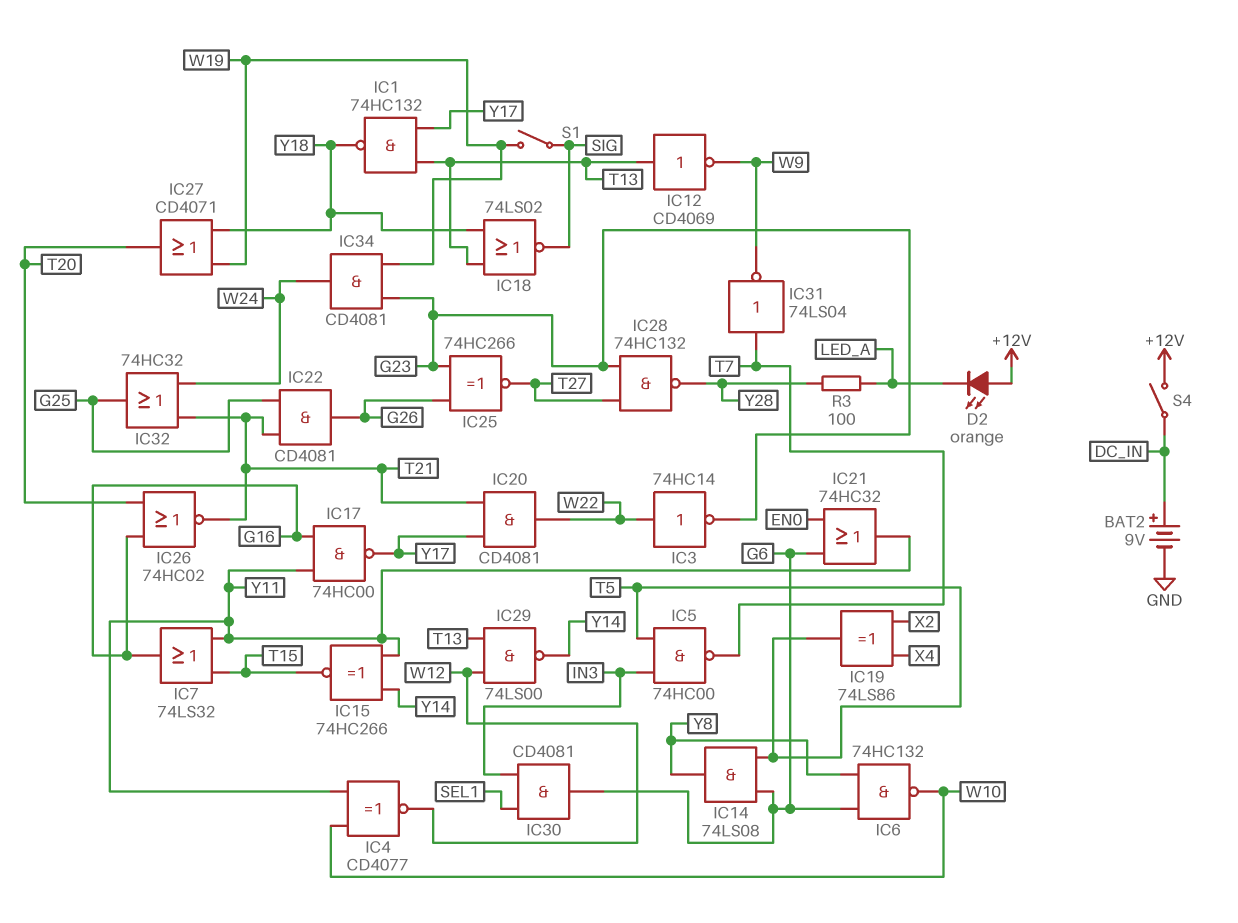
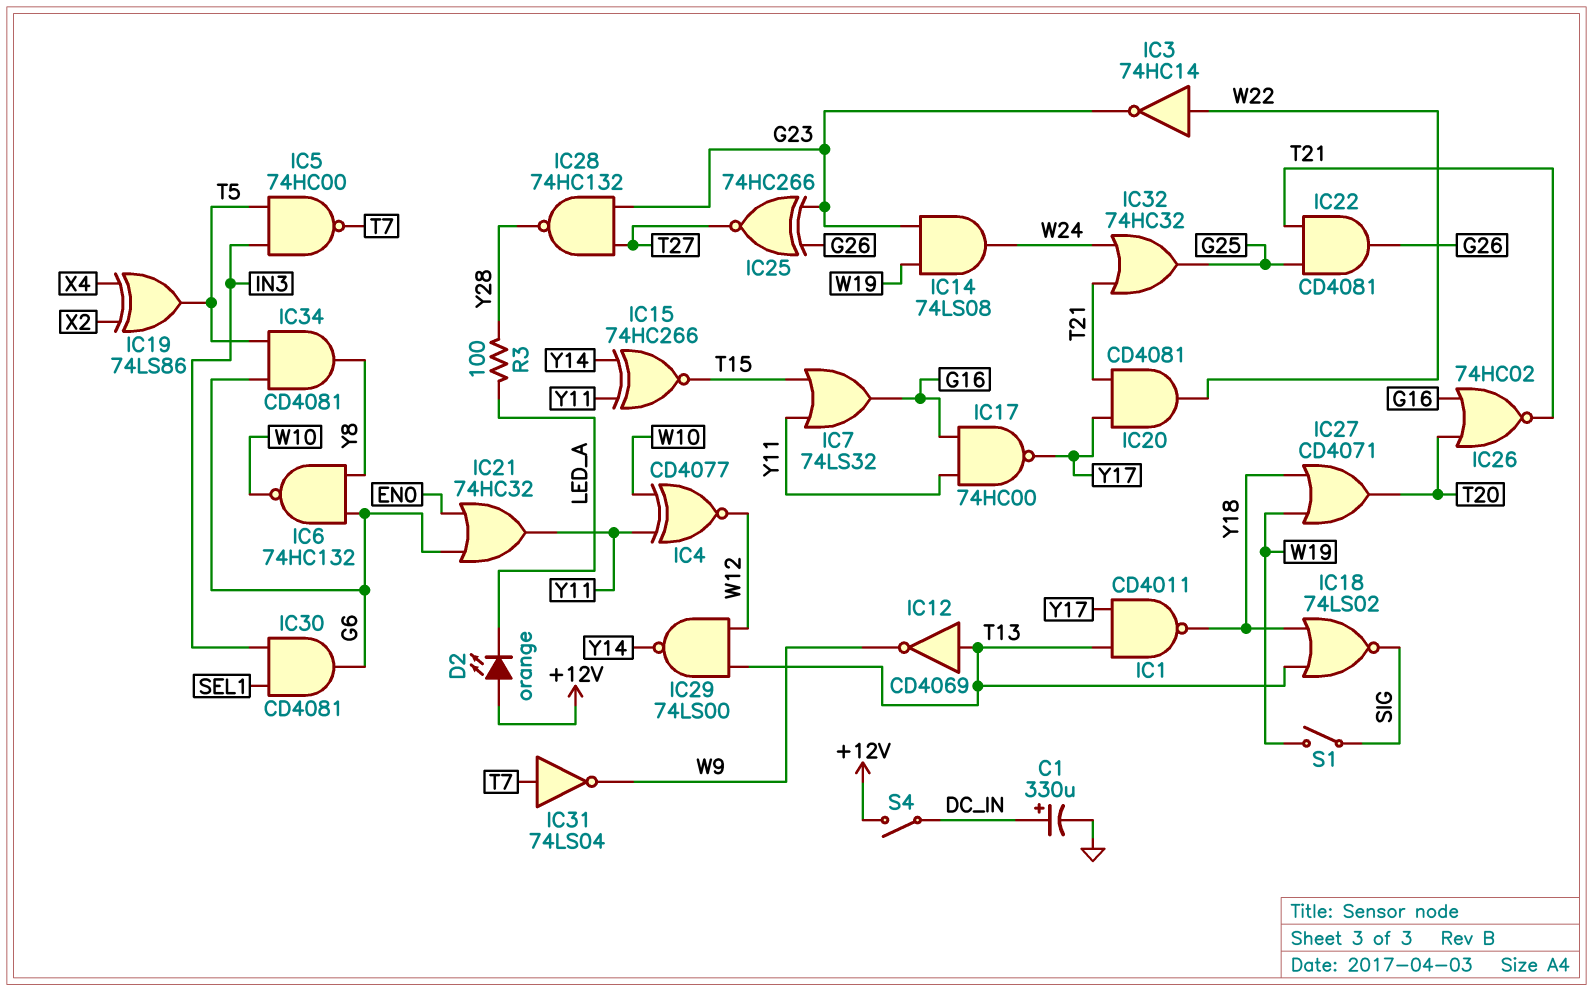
BAT2: 9V (plus DC_IN, minus GND) -> none
C1: none -> 330uF (plus DC_IN, minus GND)
IC1: NAND 74HC132 (in T13, in Y17, out Y18) -> NAND CD4011 (in T13, in Y17, out Y18)
IC14: AND 74LS08 (in G6, in T5, out Y8) -> AND 74LS08 (in G23, in W19, out W24)
IC34: AND CD4081 (in G23, in W19, out W24) -> AND CD4081 (in G6, in T5, out Y8)

